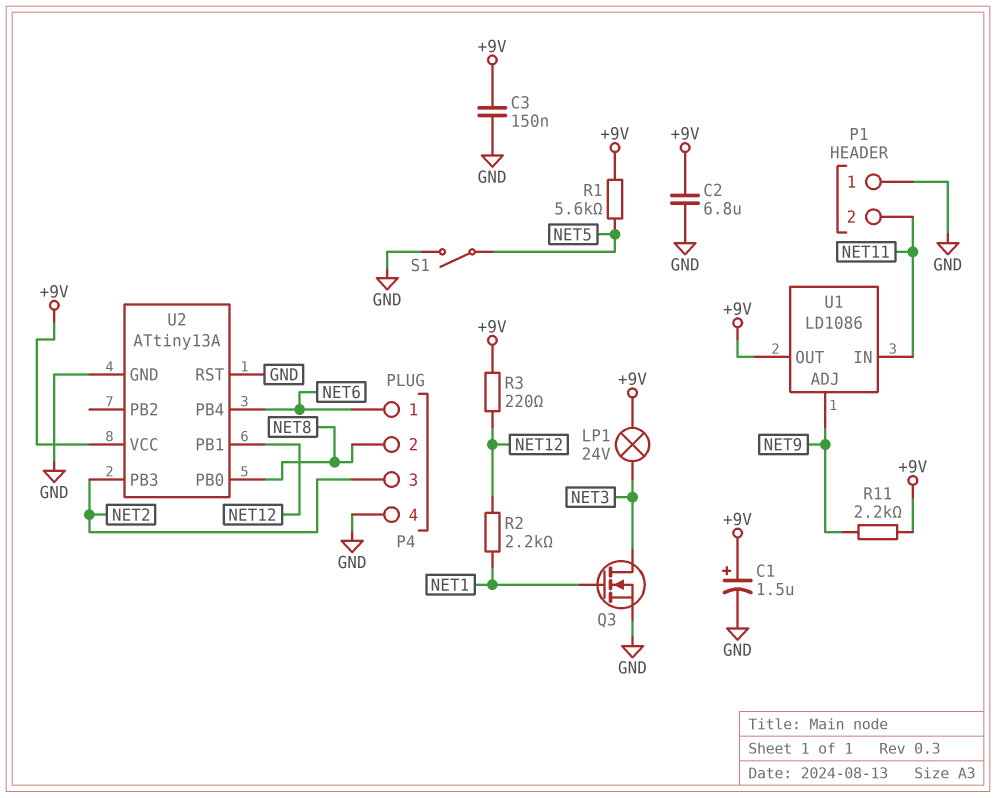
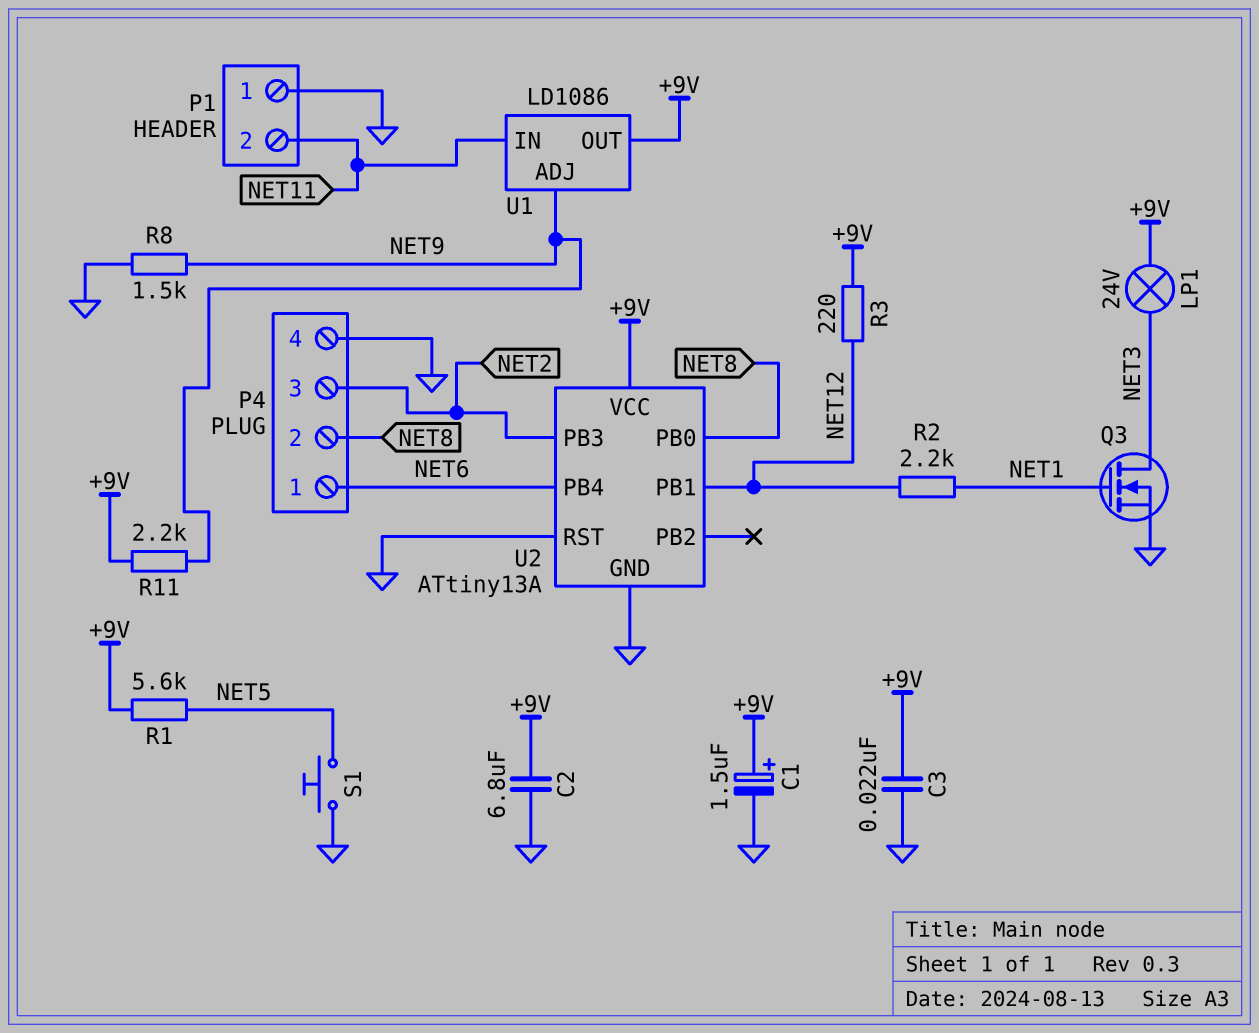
C3: 150nF (+9V, GND) -> 22nF (+9V, GND)
R8: none -> 1.5k (GND, NET9)
S1: switch (GND, NET5) -> button (GND, NET5)

